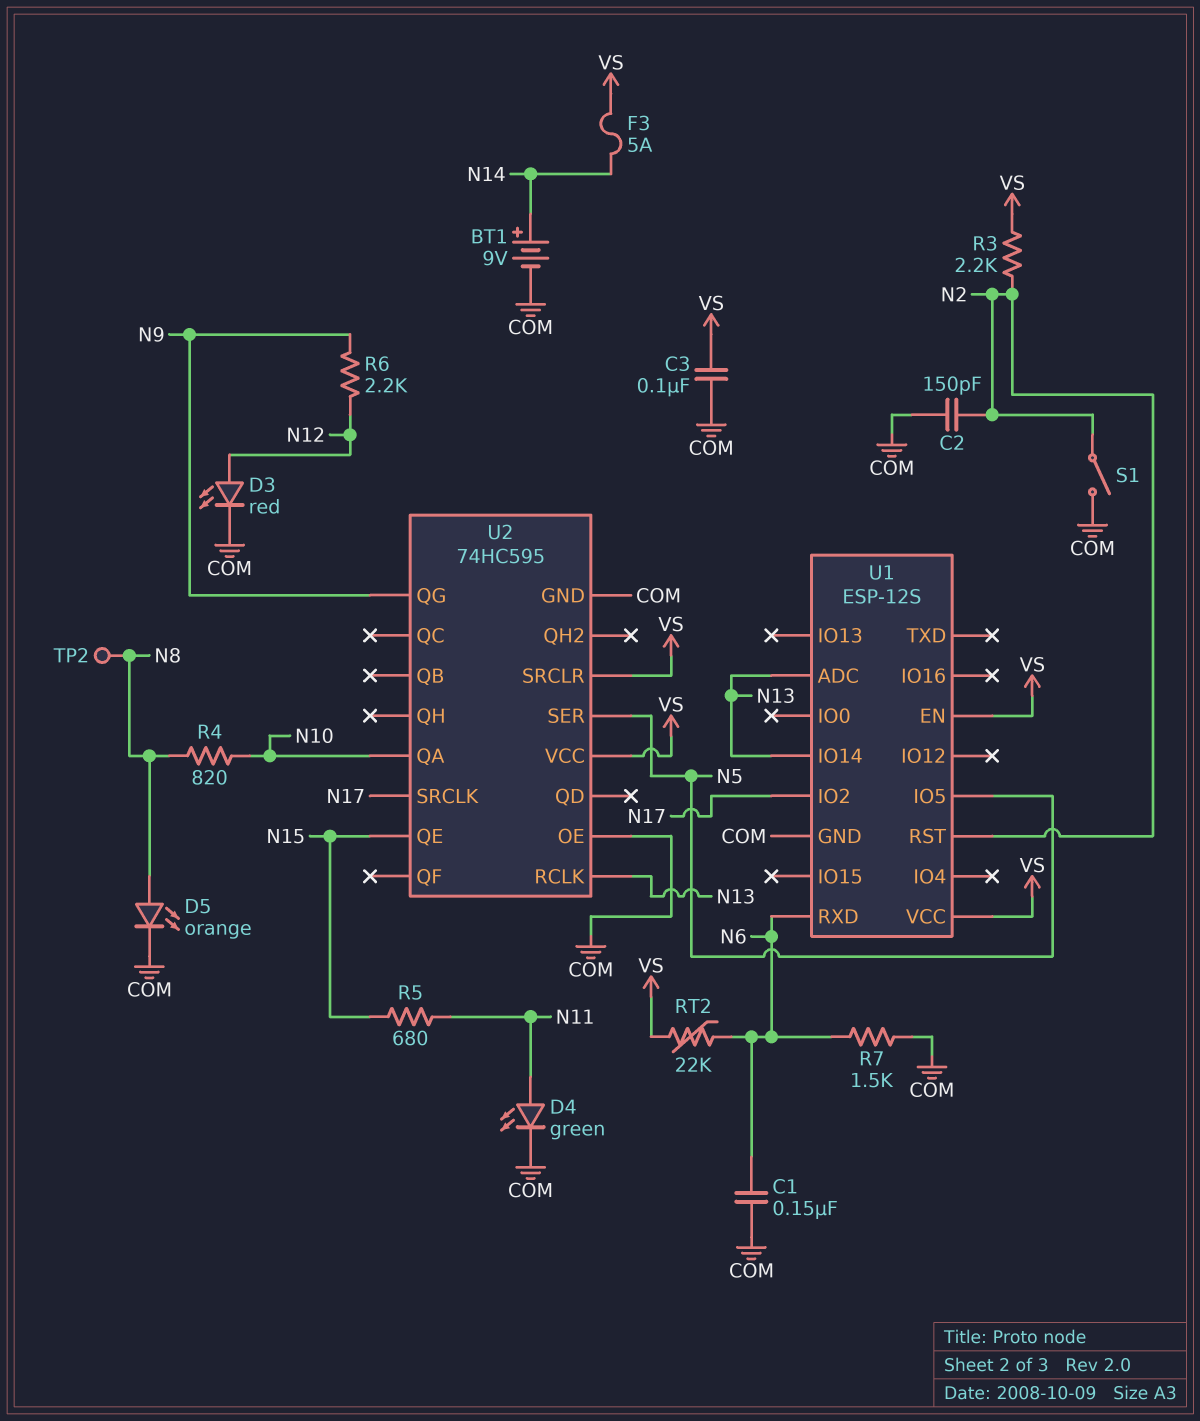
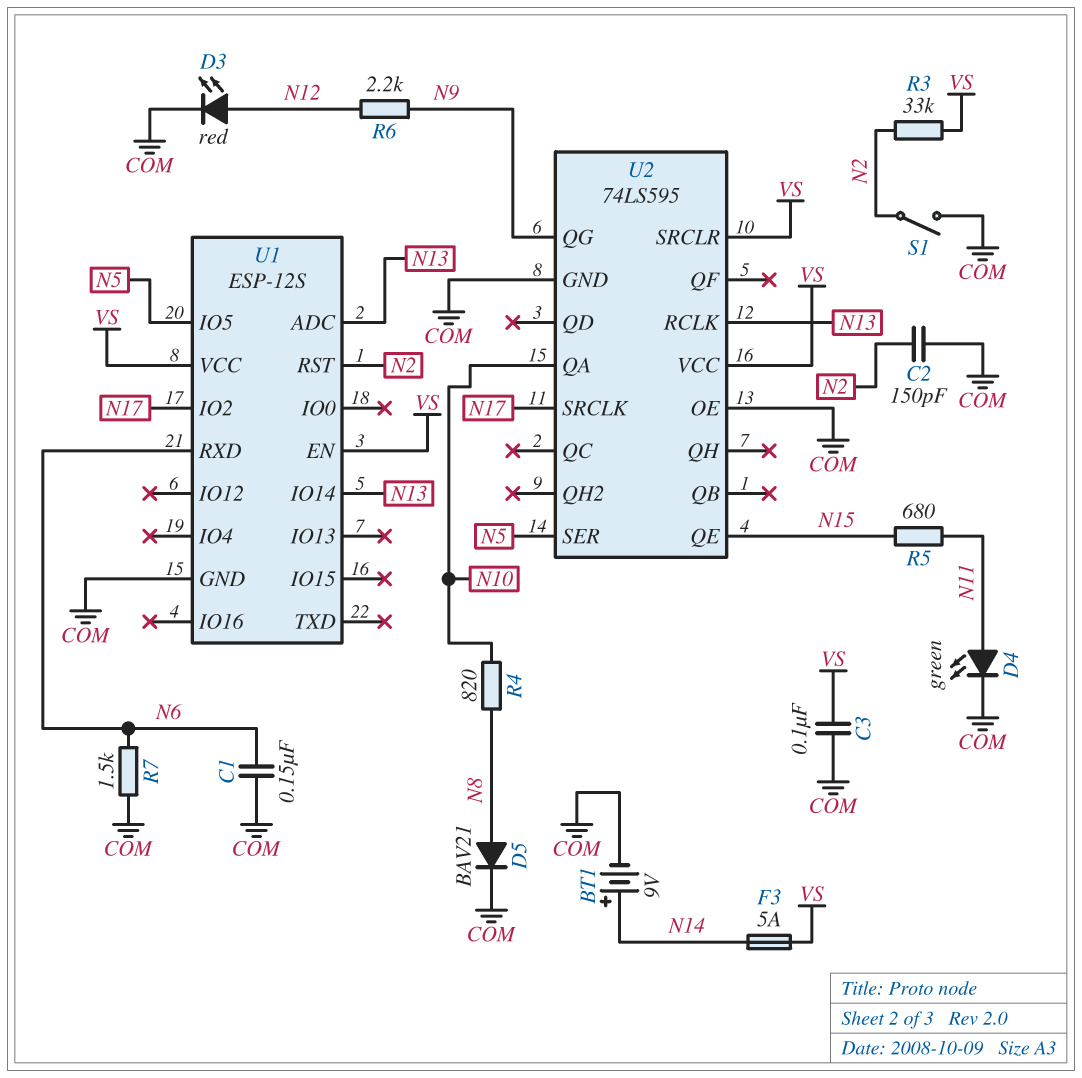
D5: LED orange (A N8, K COM) -> diode BAV21 (A N8, K COM)
R3: 2.2k (N2, VS) -> 33k (N2, VS)
RT2: 22k (N6, VS) -> none
TP2: test point (N8) -> none
U2: 74HC595 -> 74LS595

